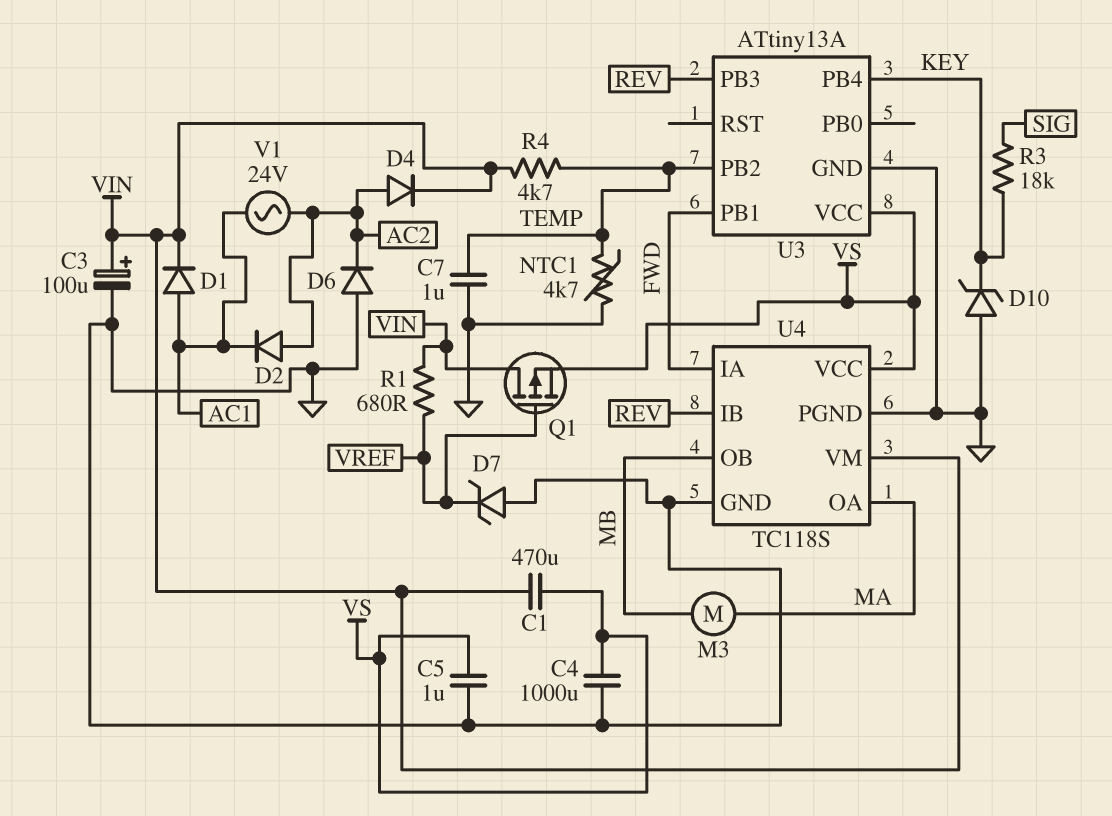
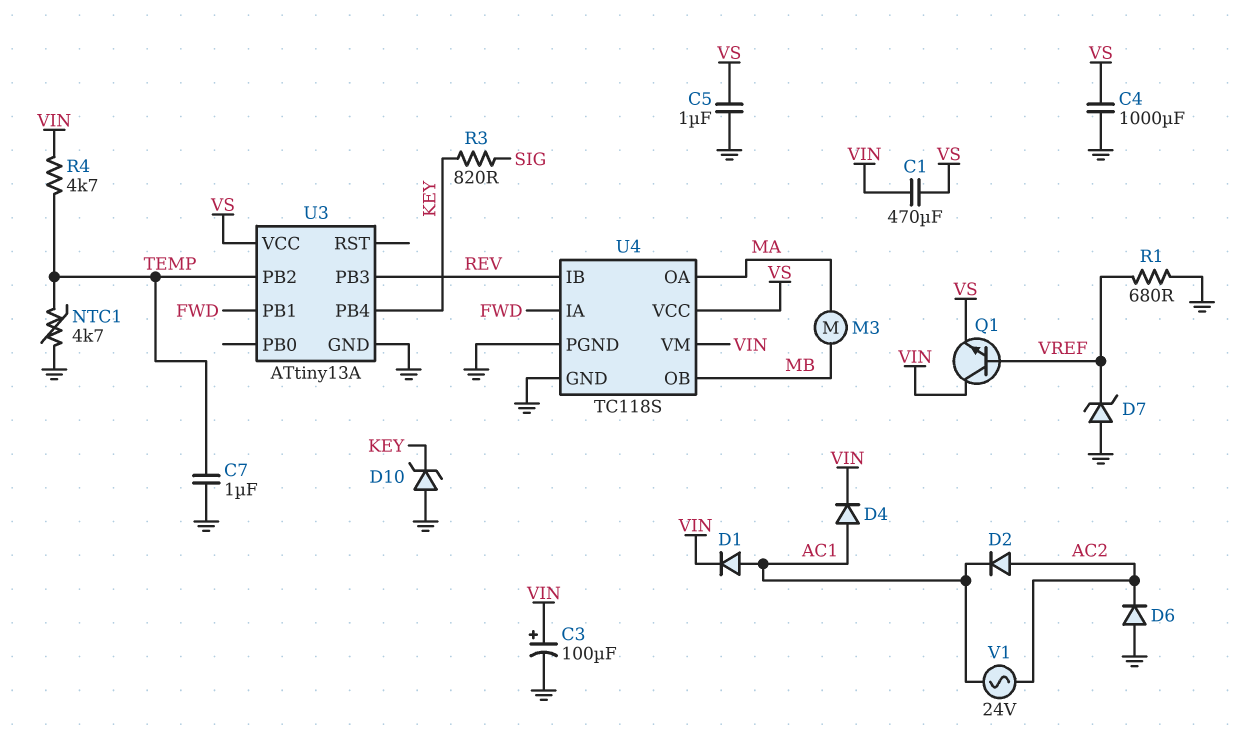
D4: diode (A AC2, K VIN) -> diode (A AC1, K VIN)
Q1: PMOS (G VREF, D VIN, S VS) -> NPN (B VREF, C VIN, E VS)
R1: 680 (VIN, VREF) -> 680 (GND, VREF)
R3: 18k (KEY, SIG) -> 820 (KEY, SIG)

